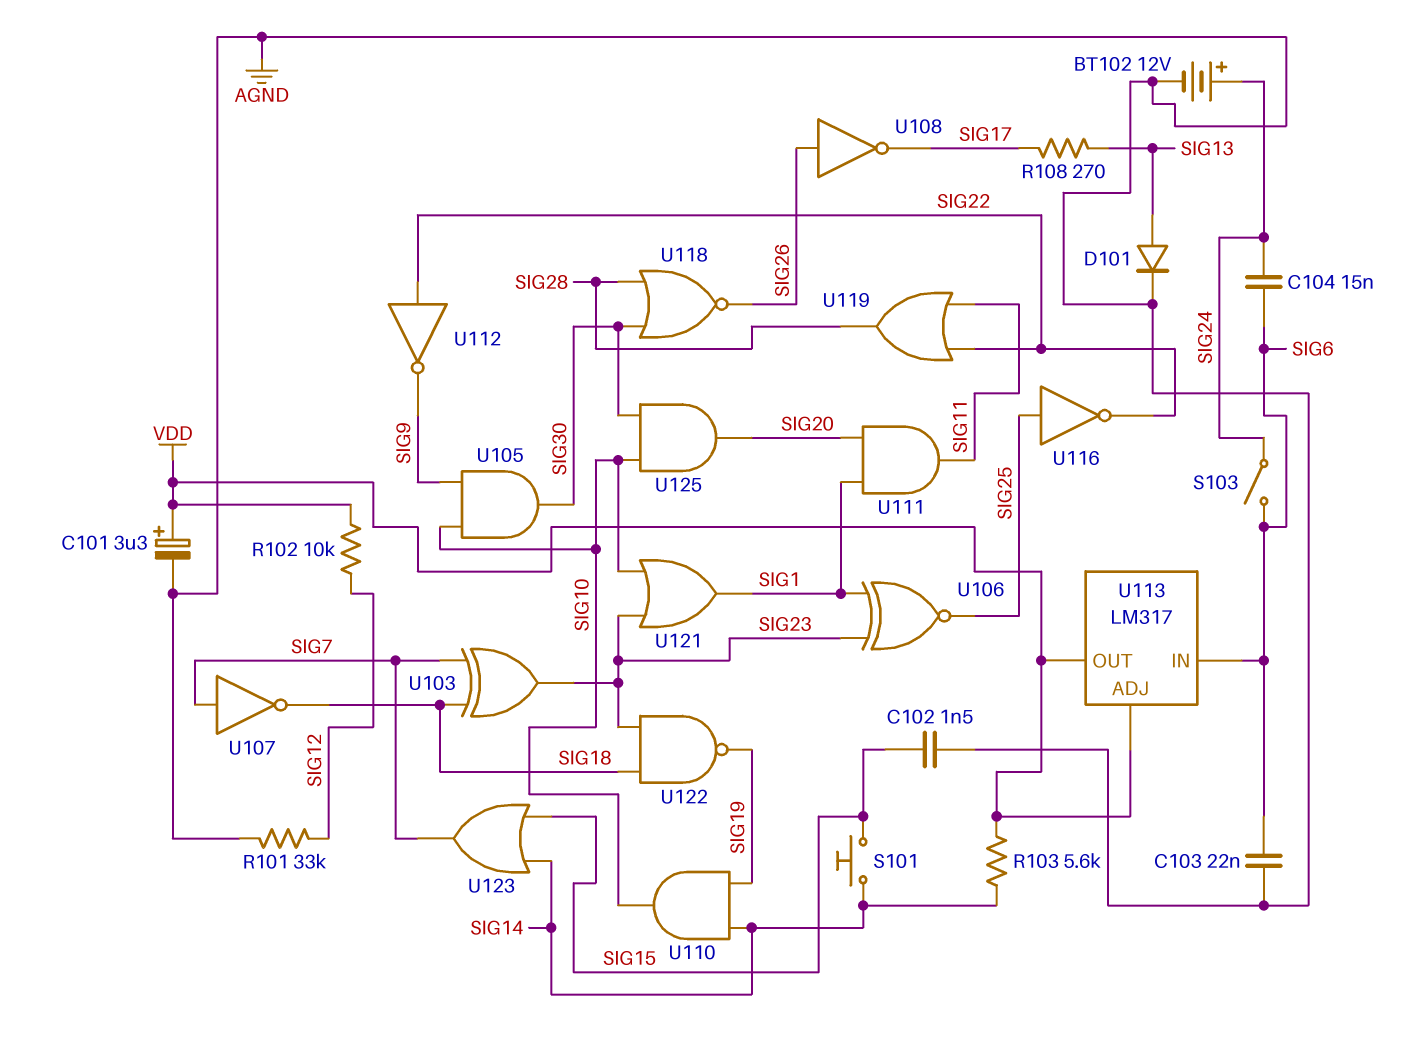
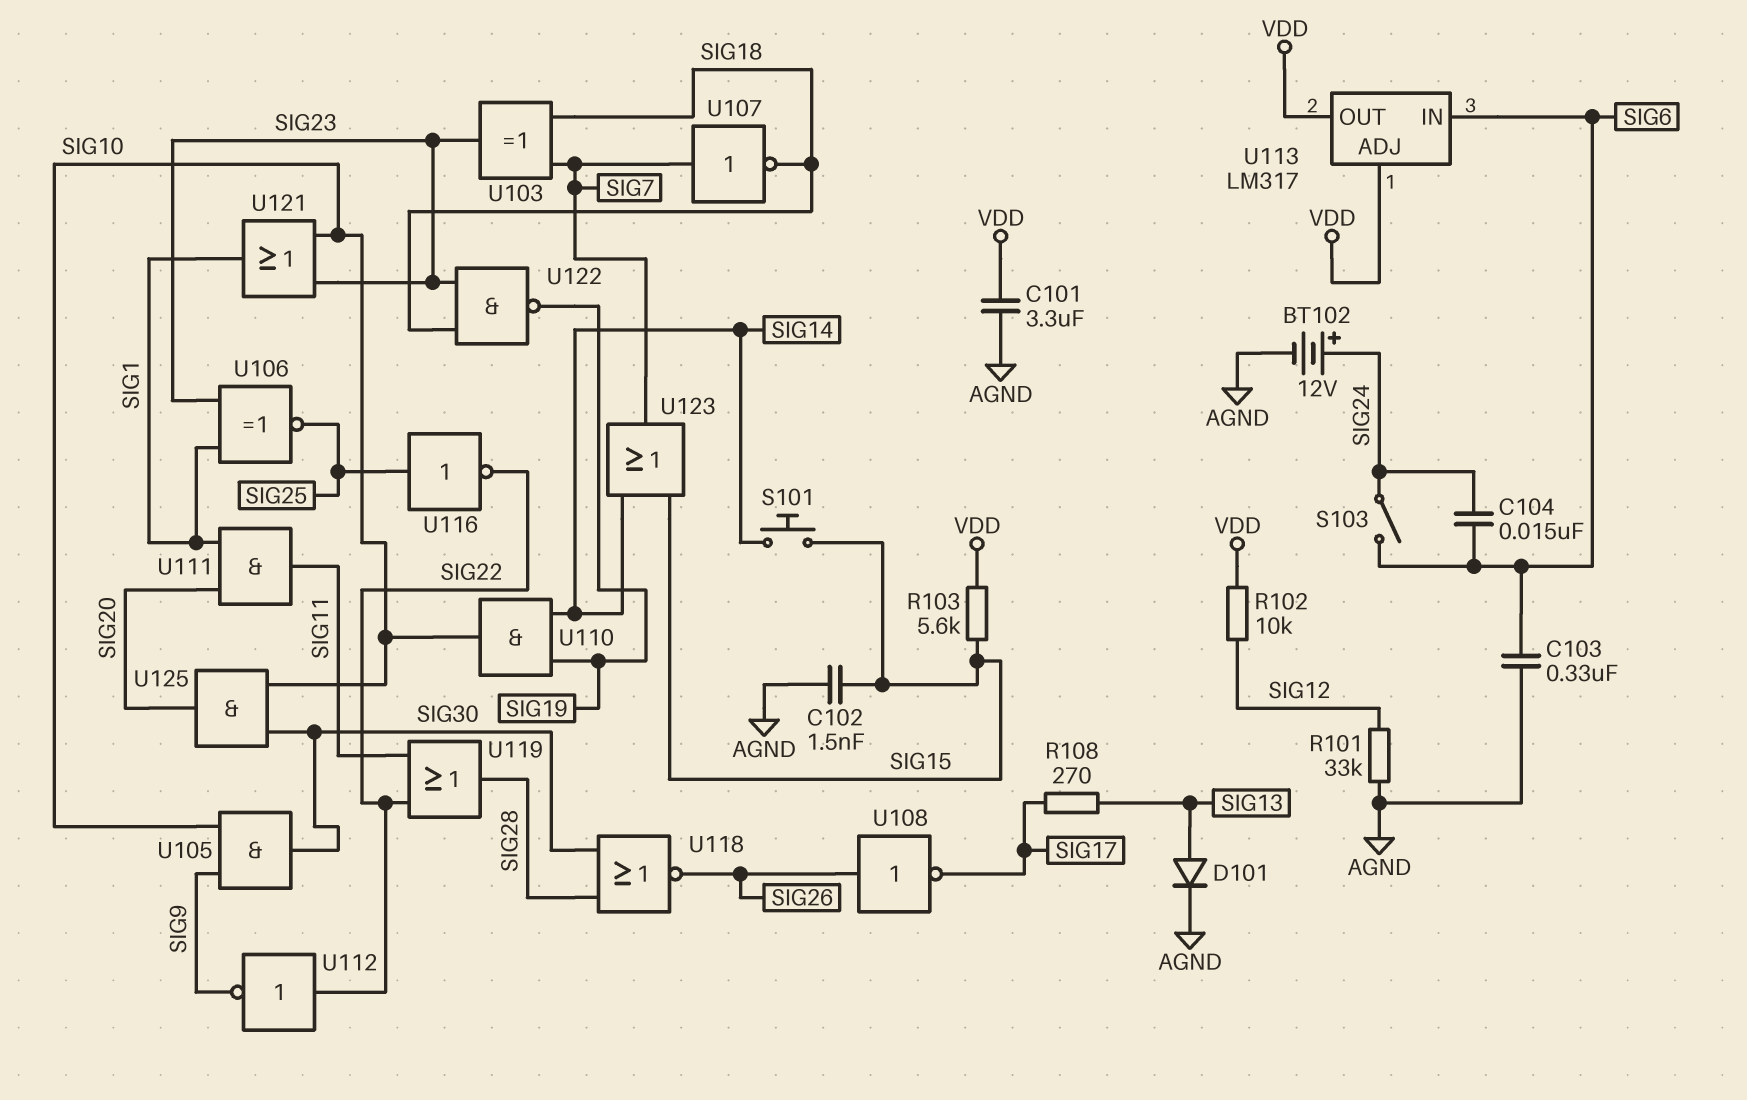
C101: 3.3uF (plus VDD, minus AGND) -> 3.3uF (AGND, VDD)
C103: 22nF (AGND, SIG6) -> 330nF (AGND, SIG6)
R103: 5.6k (SIG14, VDD) -> 5.6k (SIG15, VDD)

